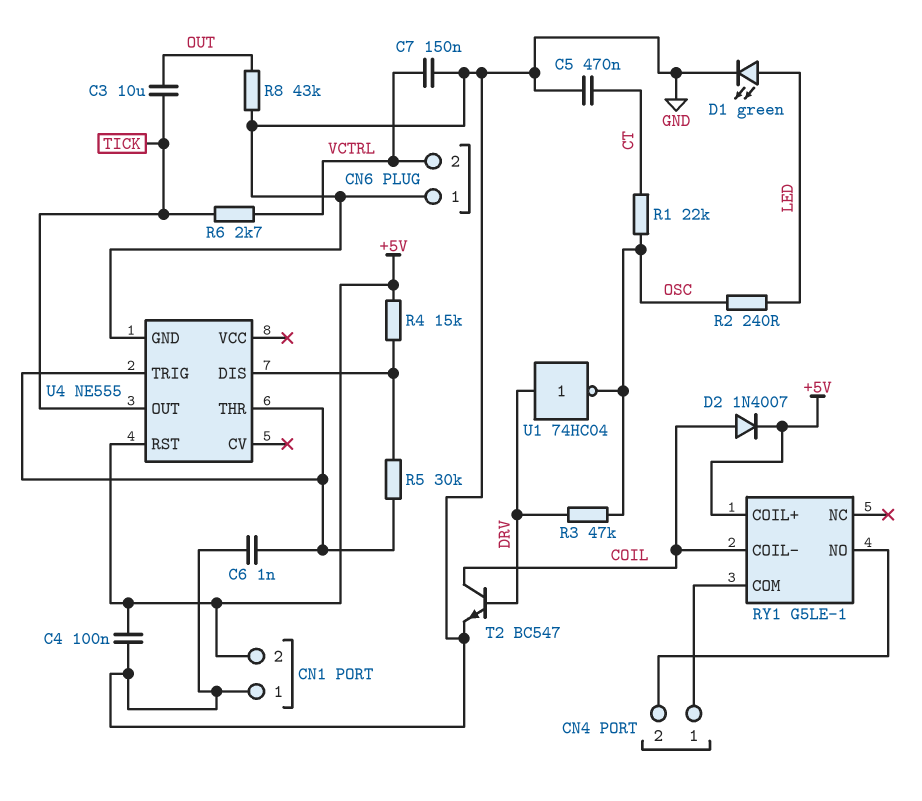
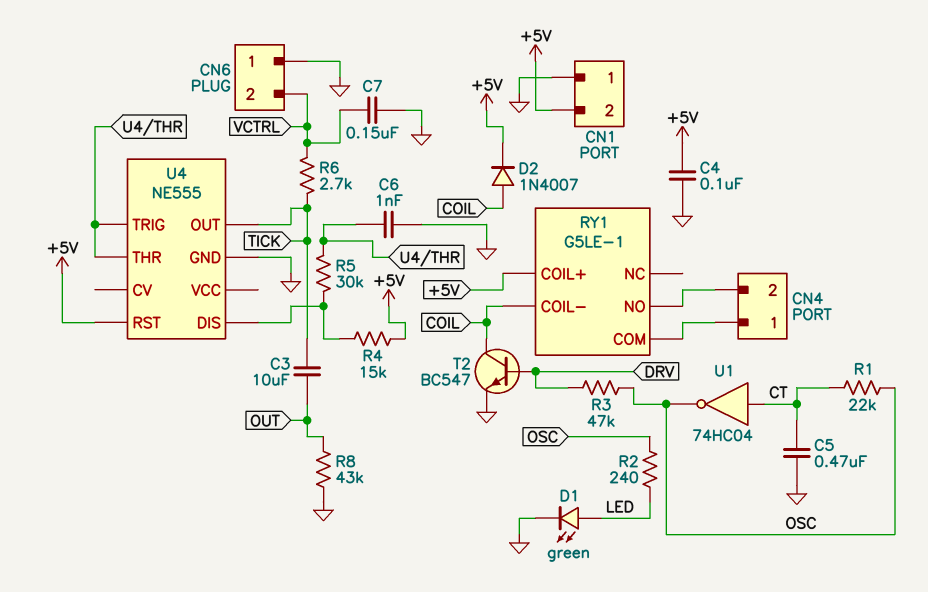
U1: NOT 74HC04 (in DRV, out OSC) -> NOT 74HC04 (in CT, out OSC)

